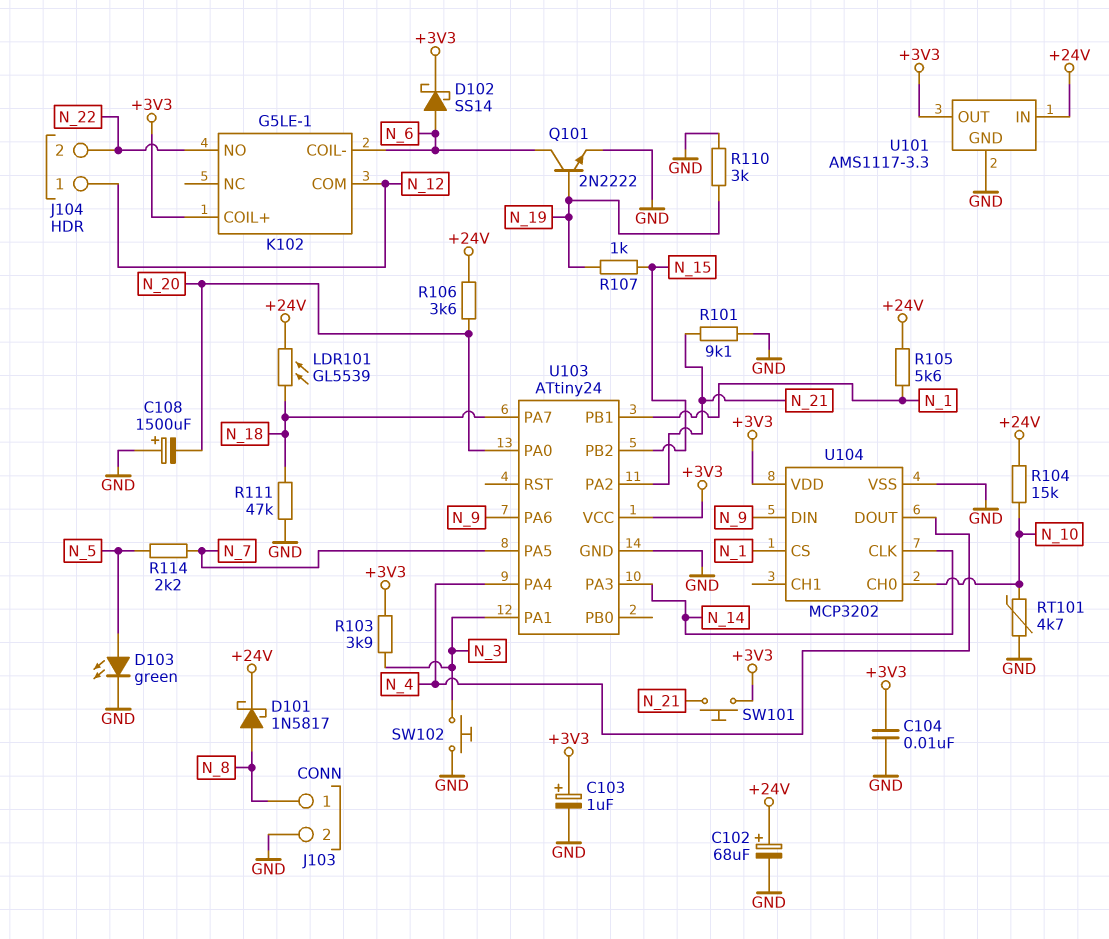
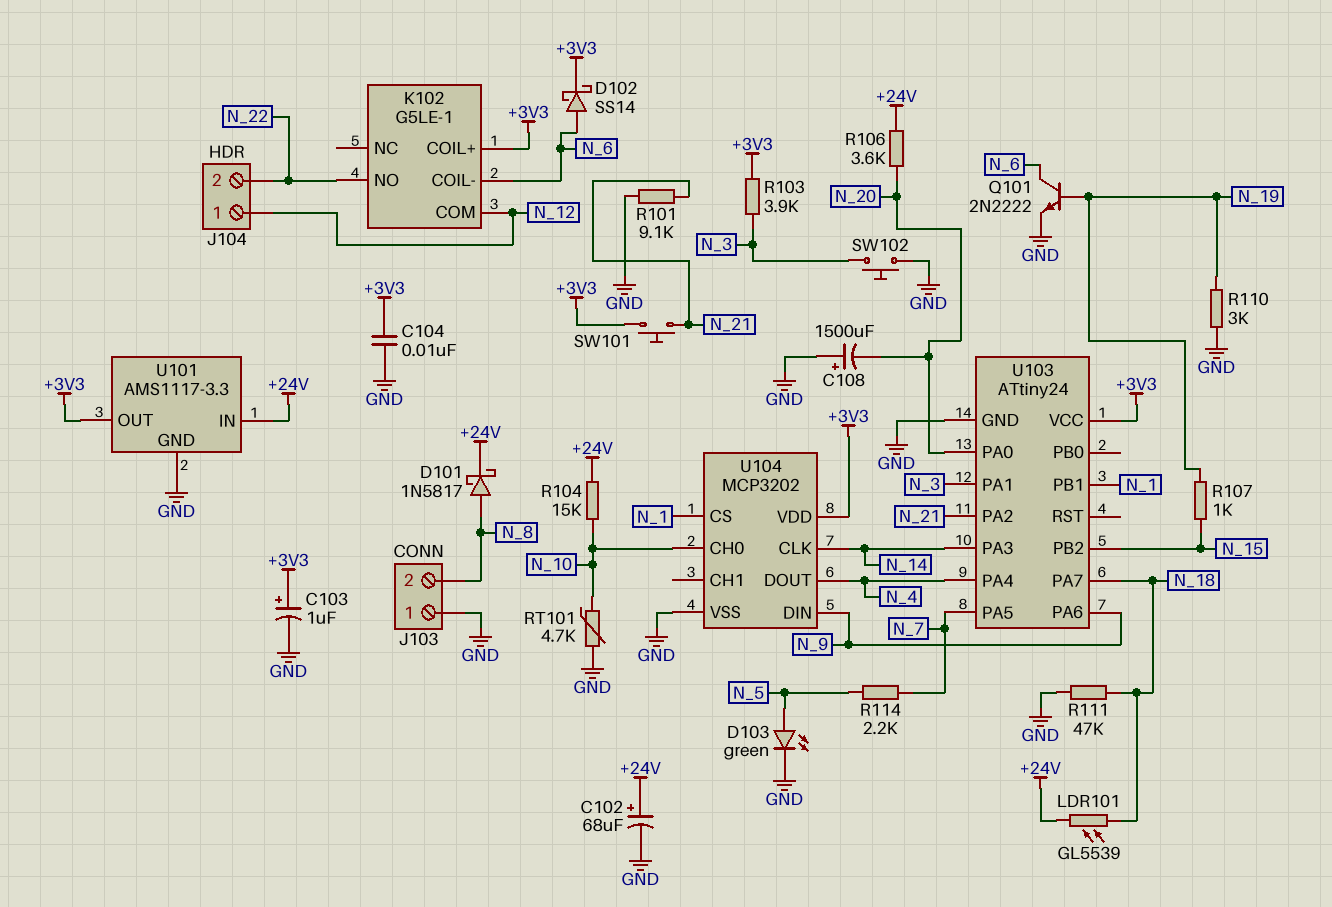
J103 pin 1: N_8 -> GND
J103 pin 2: GND -> N_8
R105: 5.6k (+24V, N_1) -> none

